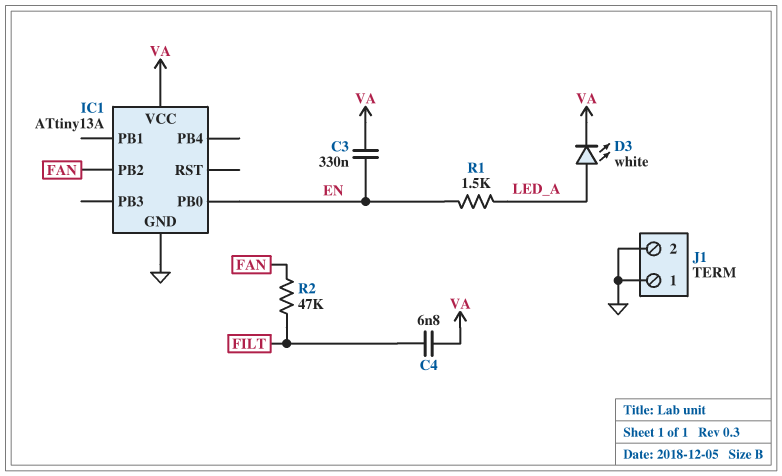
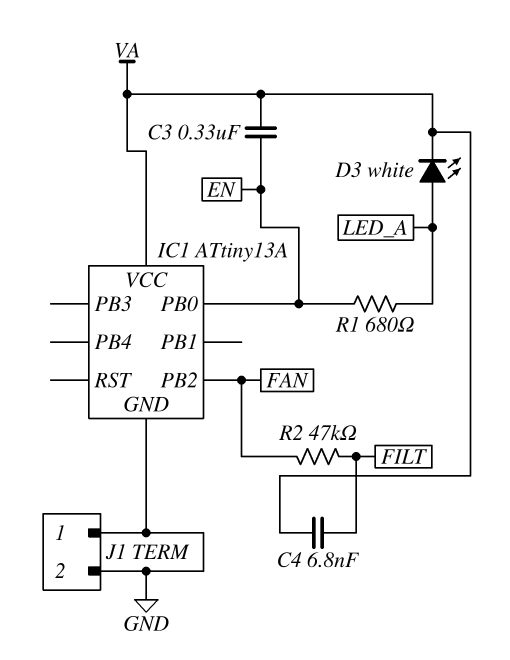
R1: 1.5k (EN, LED_A) -> 680 (EN, LED_A)

